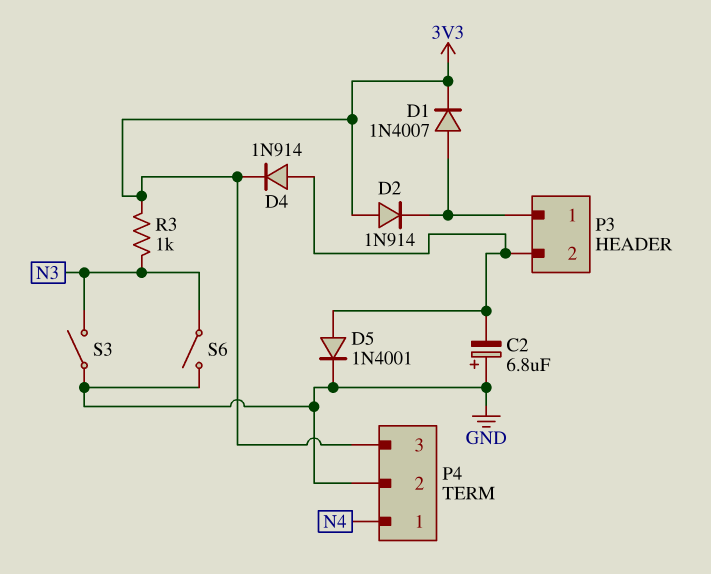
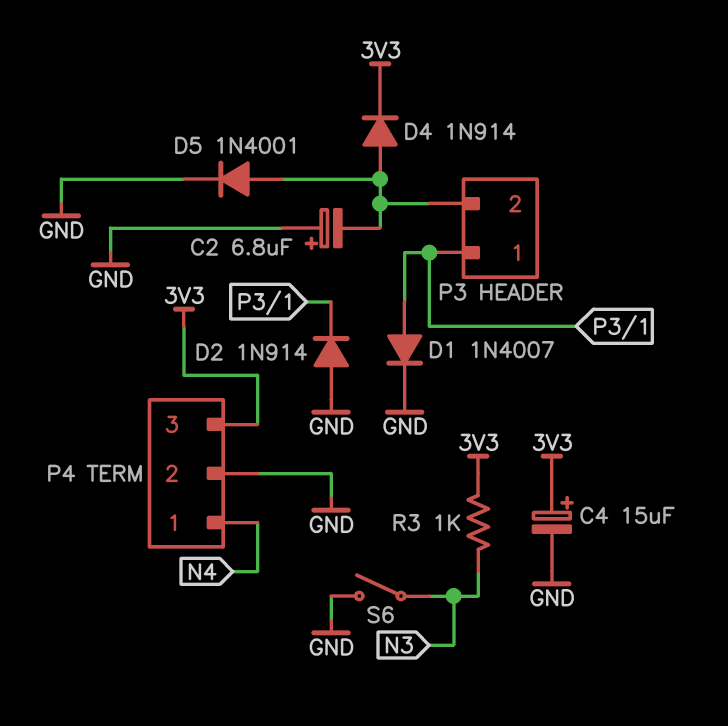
C4: none -> 15uF (plus 3V3, minus GND)
D1: diode 1N4007 (A P3/1, K 3V3) -> diode 1N4007 (A P3/1, K GND)
D2: diode 1N914 (A 3V3, K P3/1) -> diode 1N914 (A GND, K P3/1)
S3: switch (GND, N3) -> none

